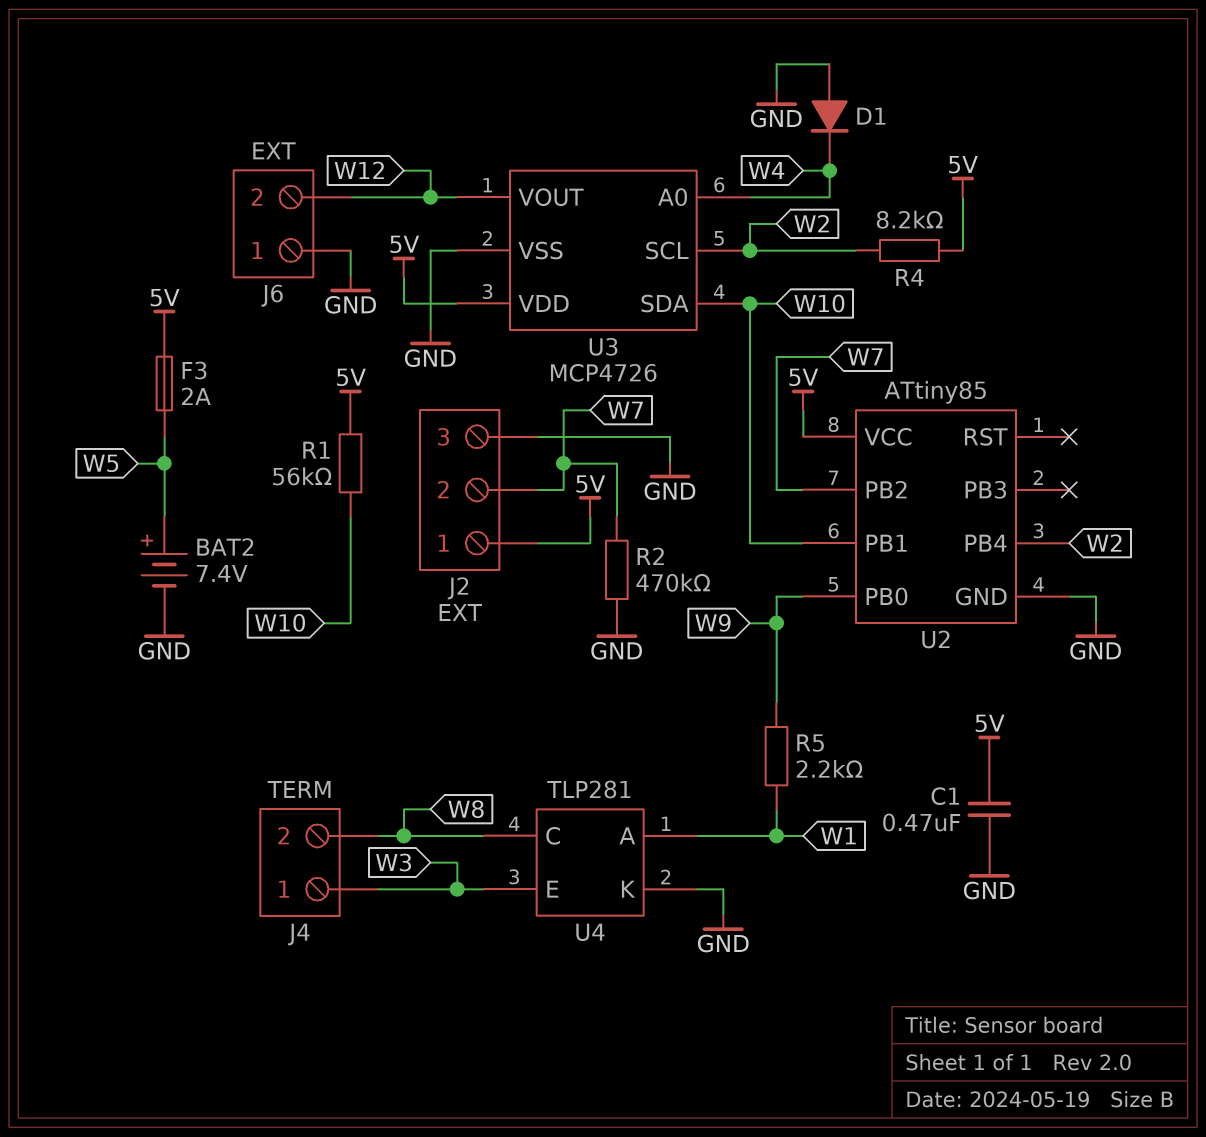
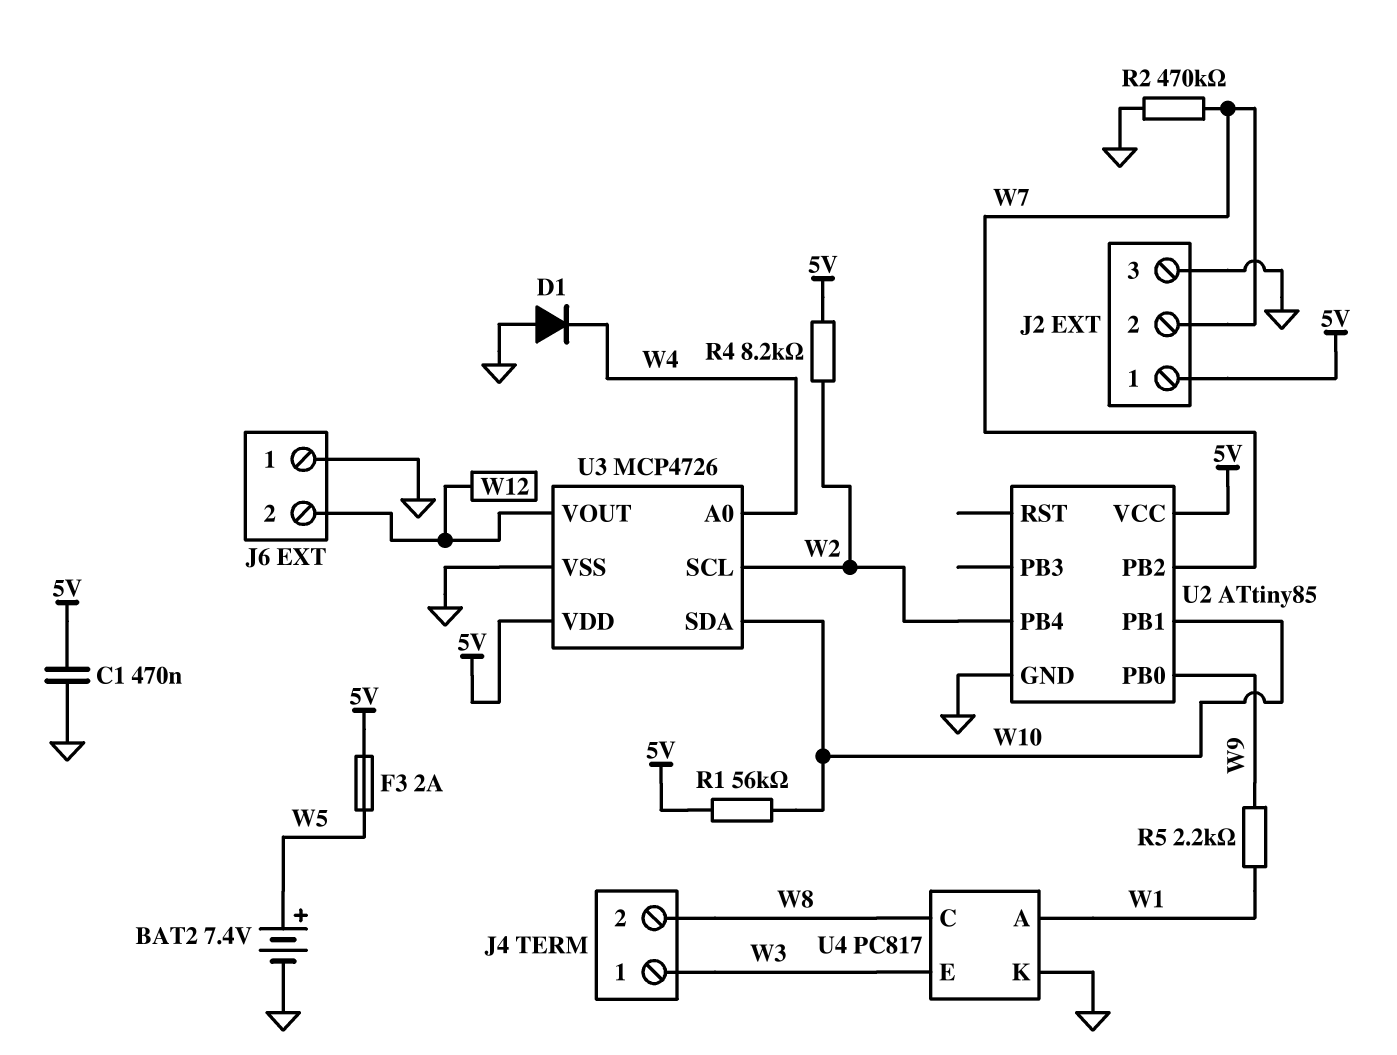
U4: TLP281 -> PC817

